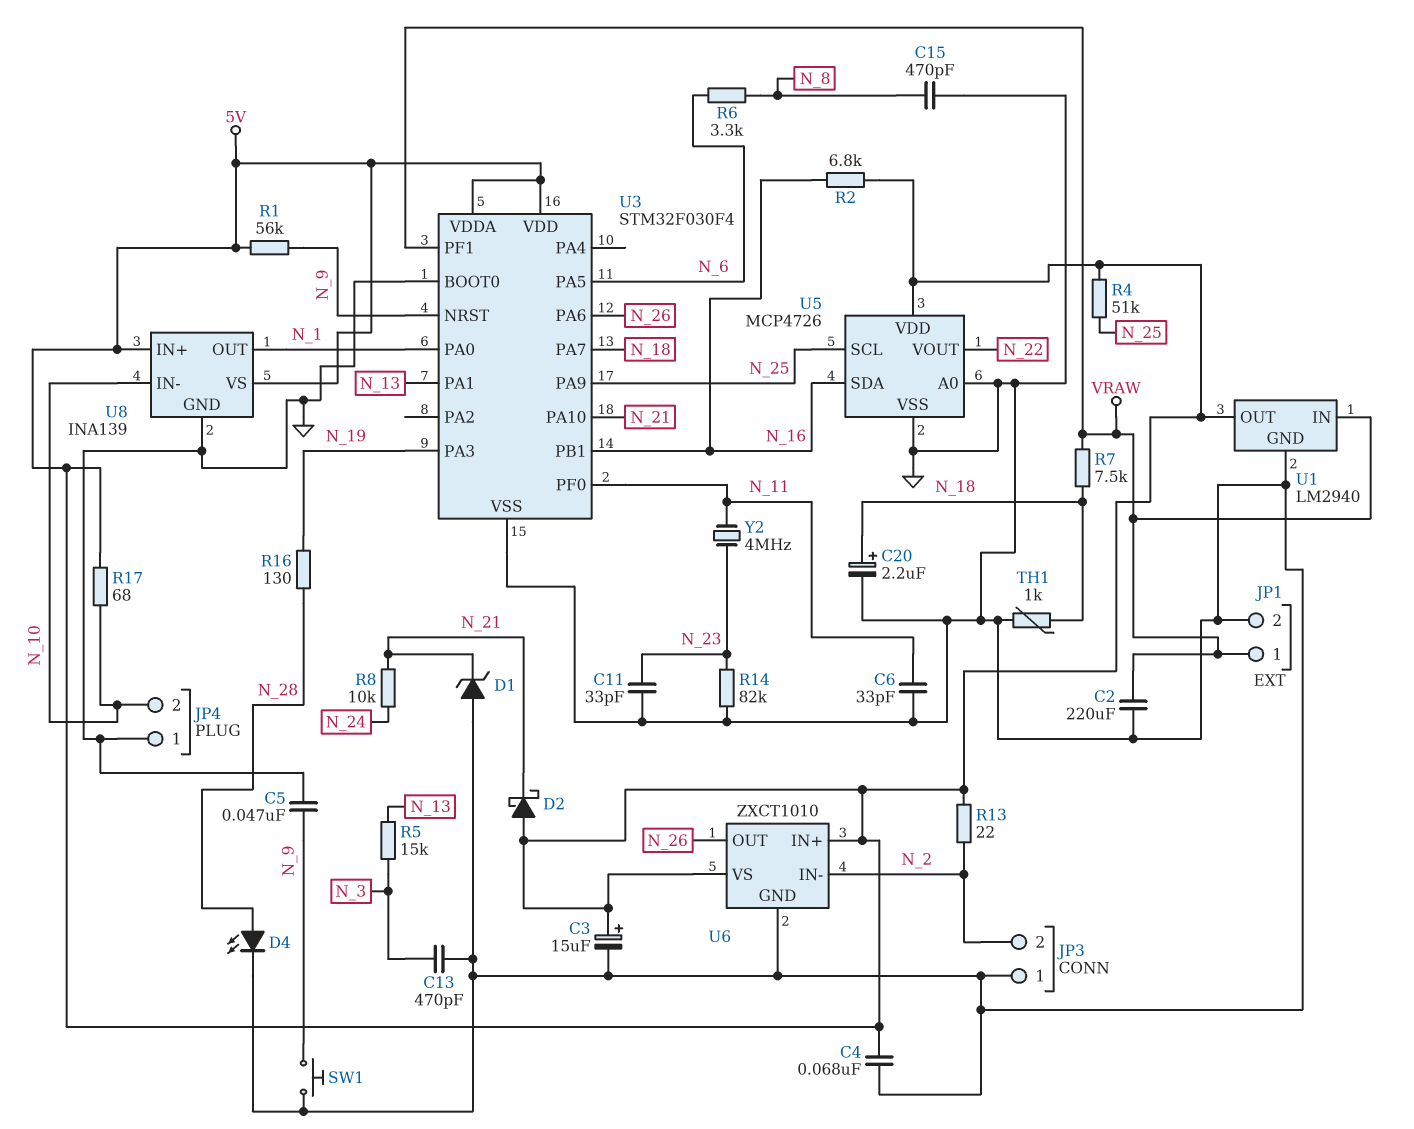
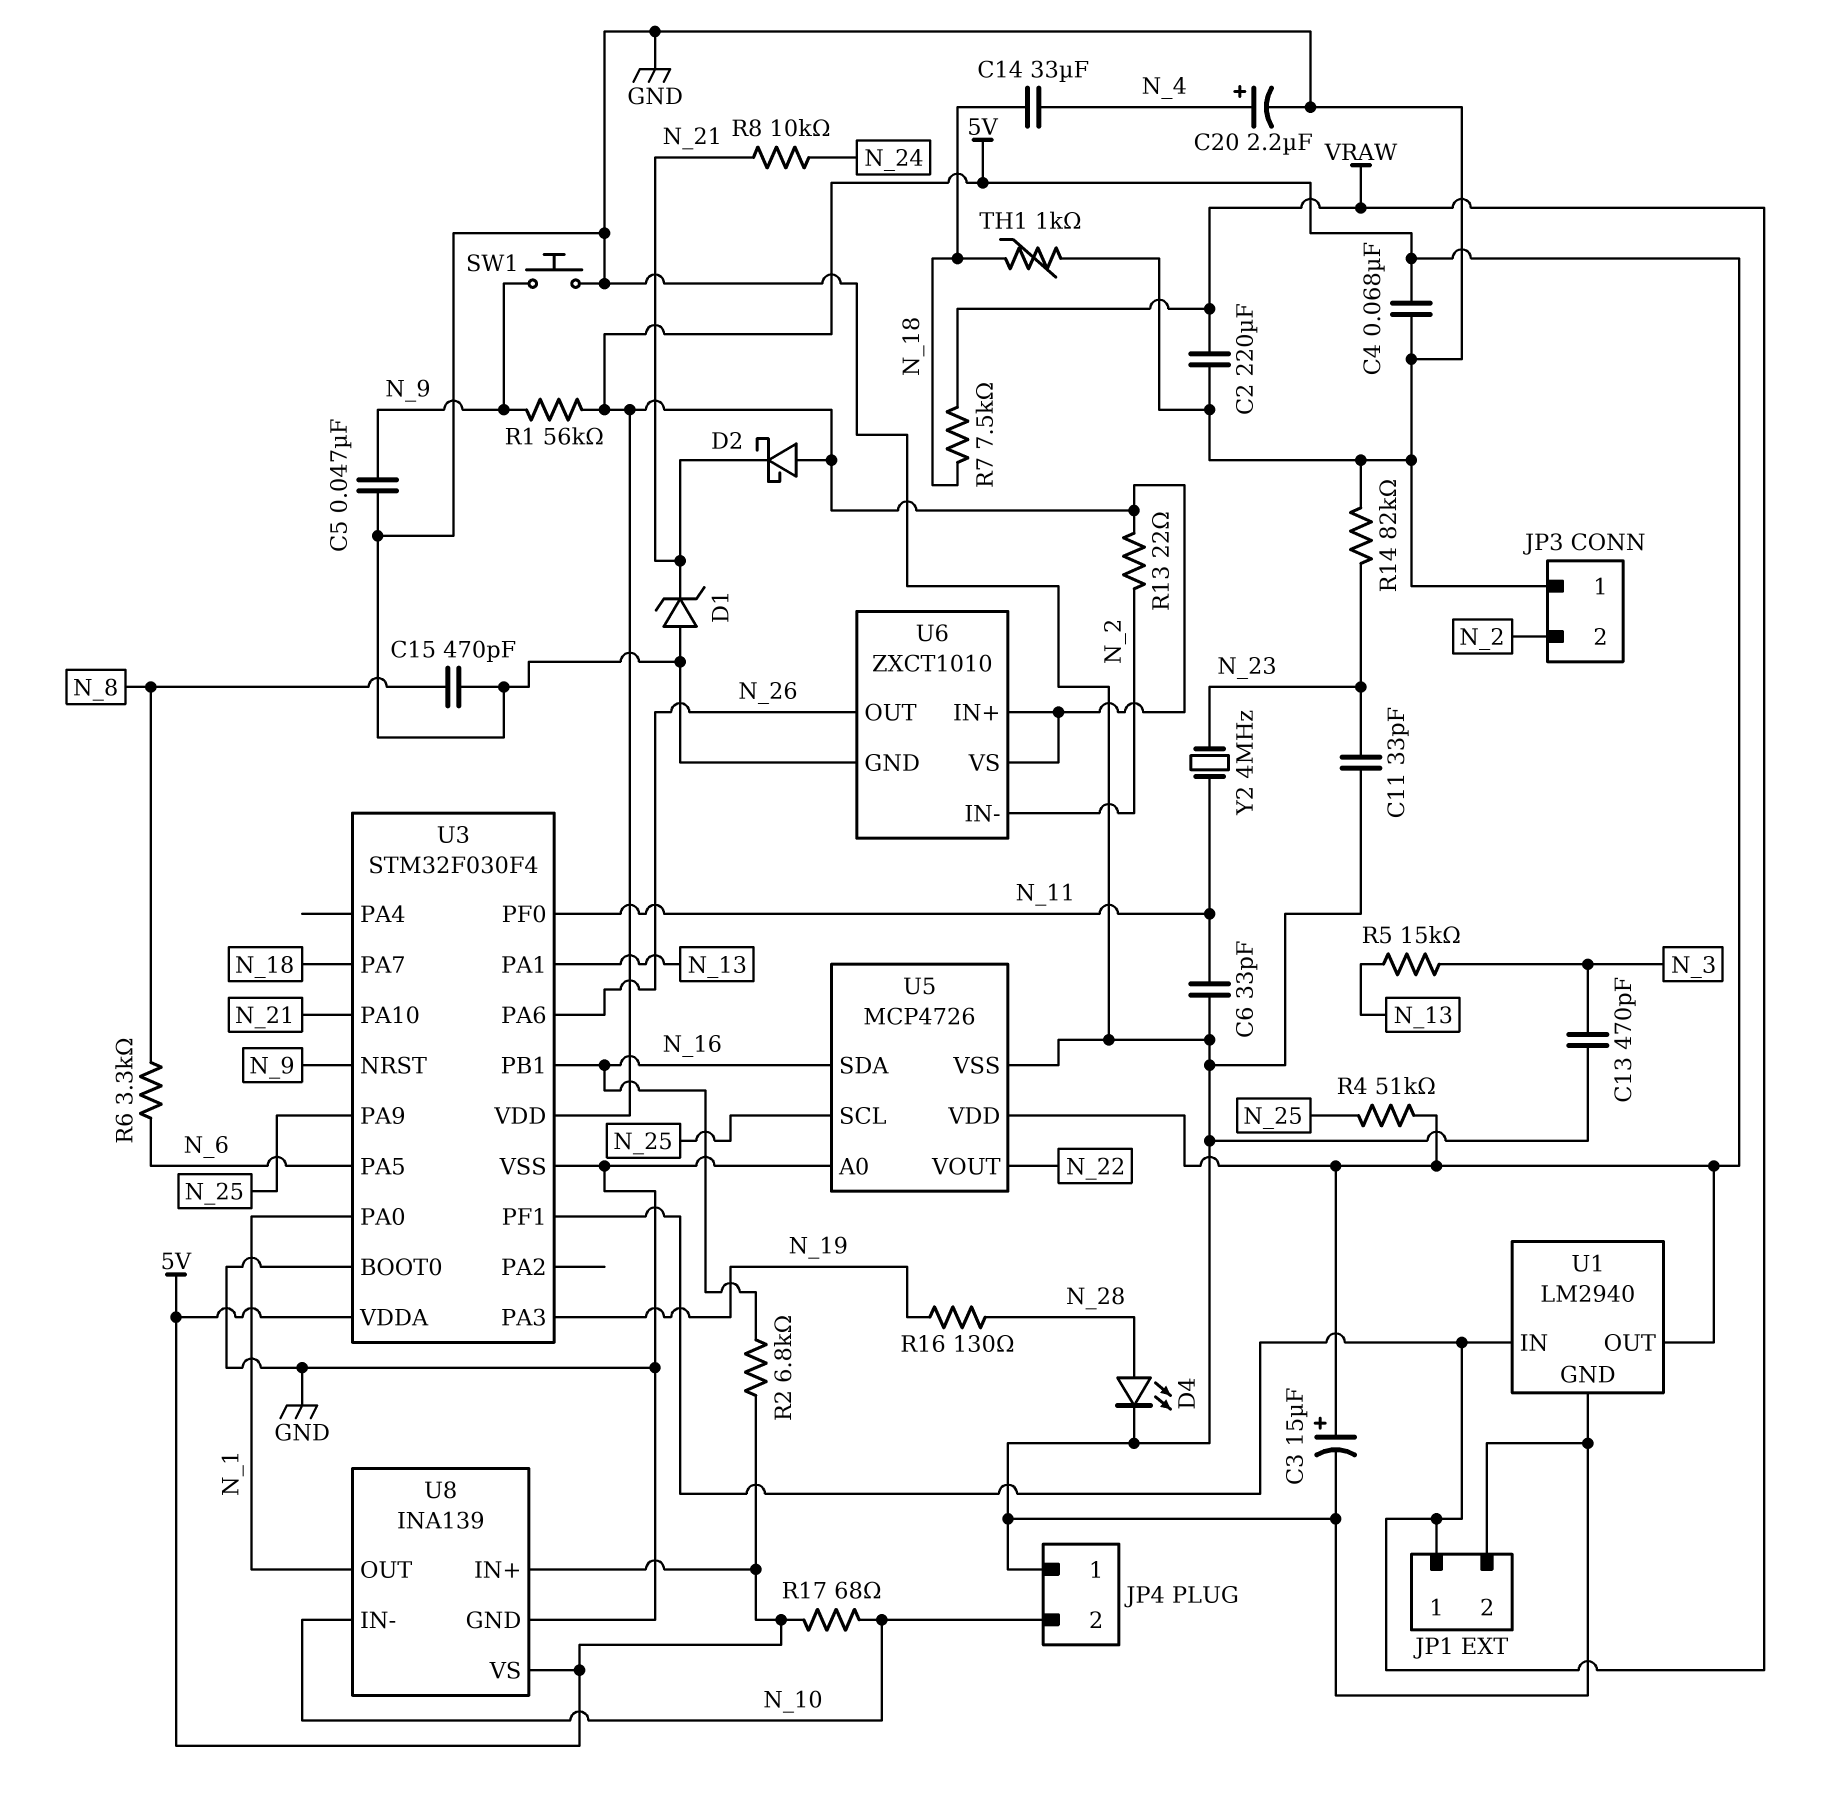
C14: none -> 33uF (N_4, N_18)
C20: 2.2uF (plus N_18, minus GND) -> 2.2uF (plus N_4, minus GND)

